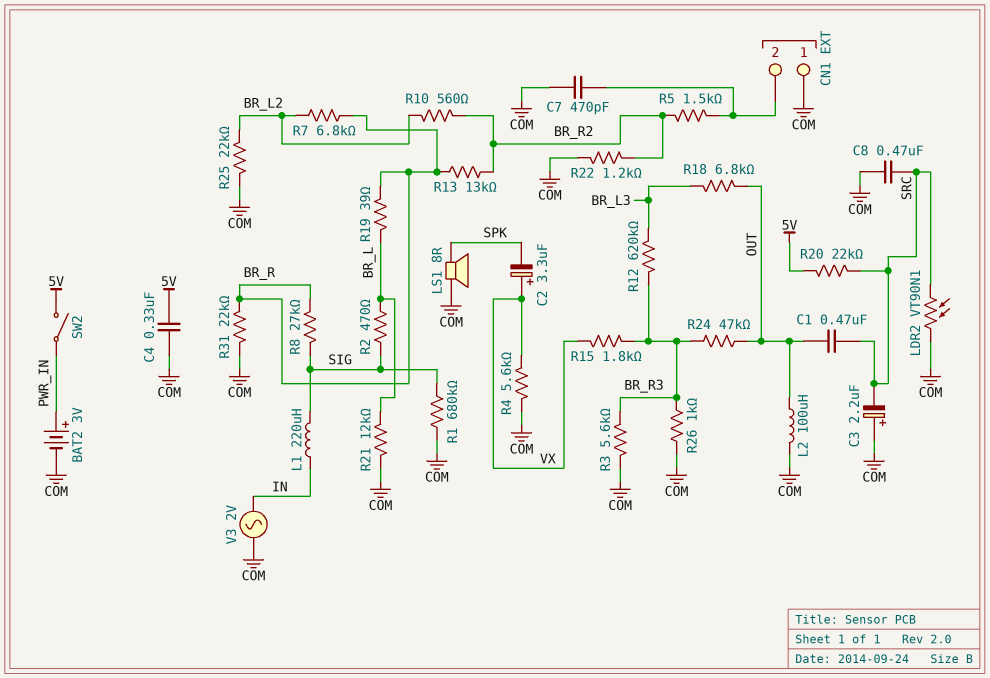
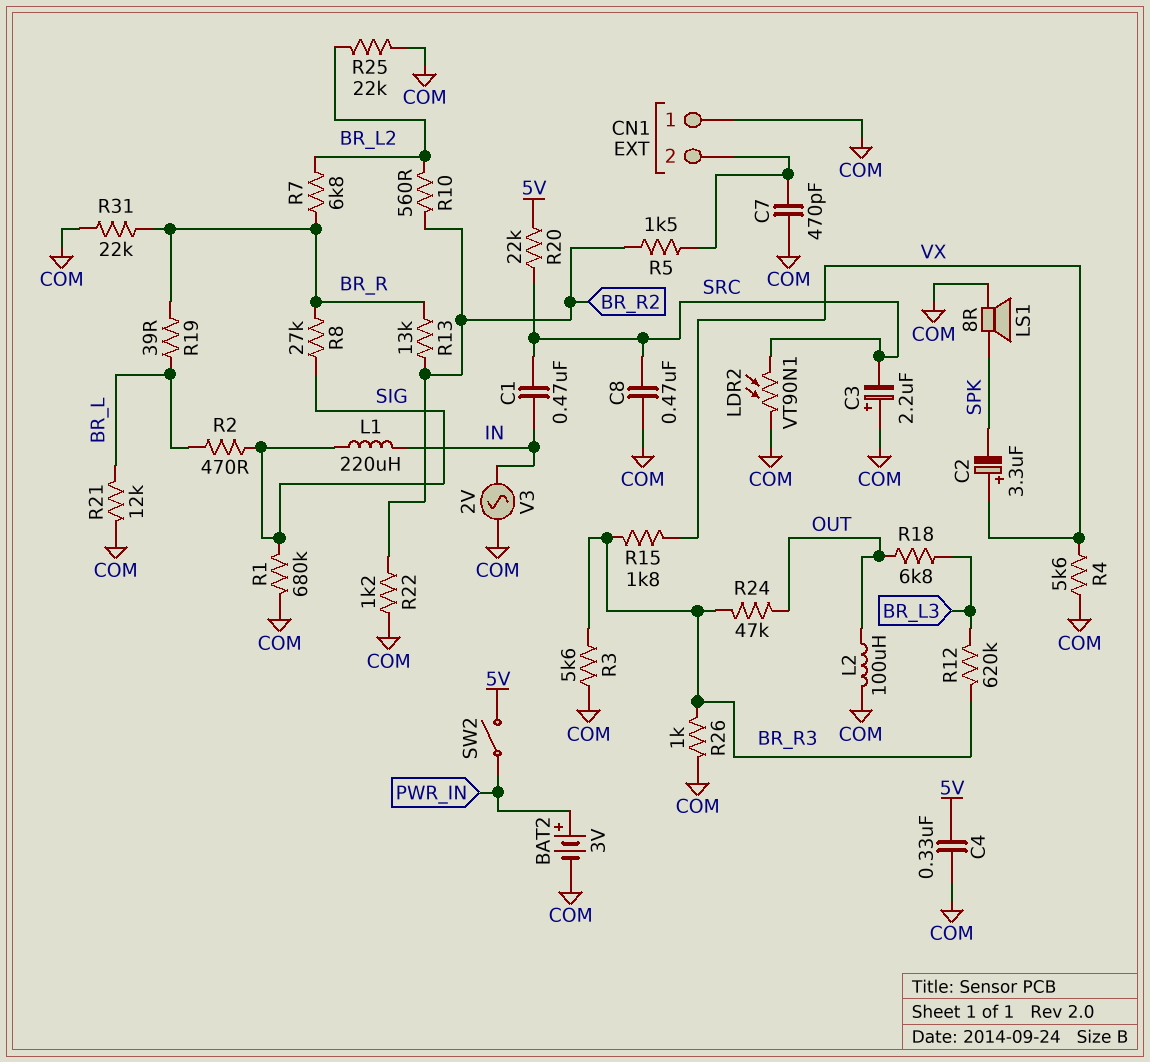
C1: 470nF (OUT, SRC) -> 470nF (IN, SRC)

